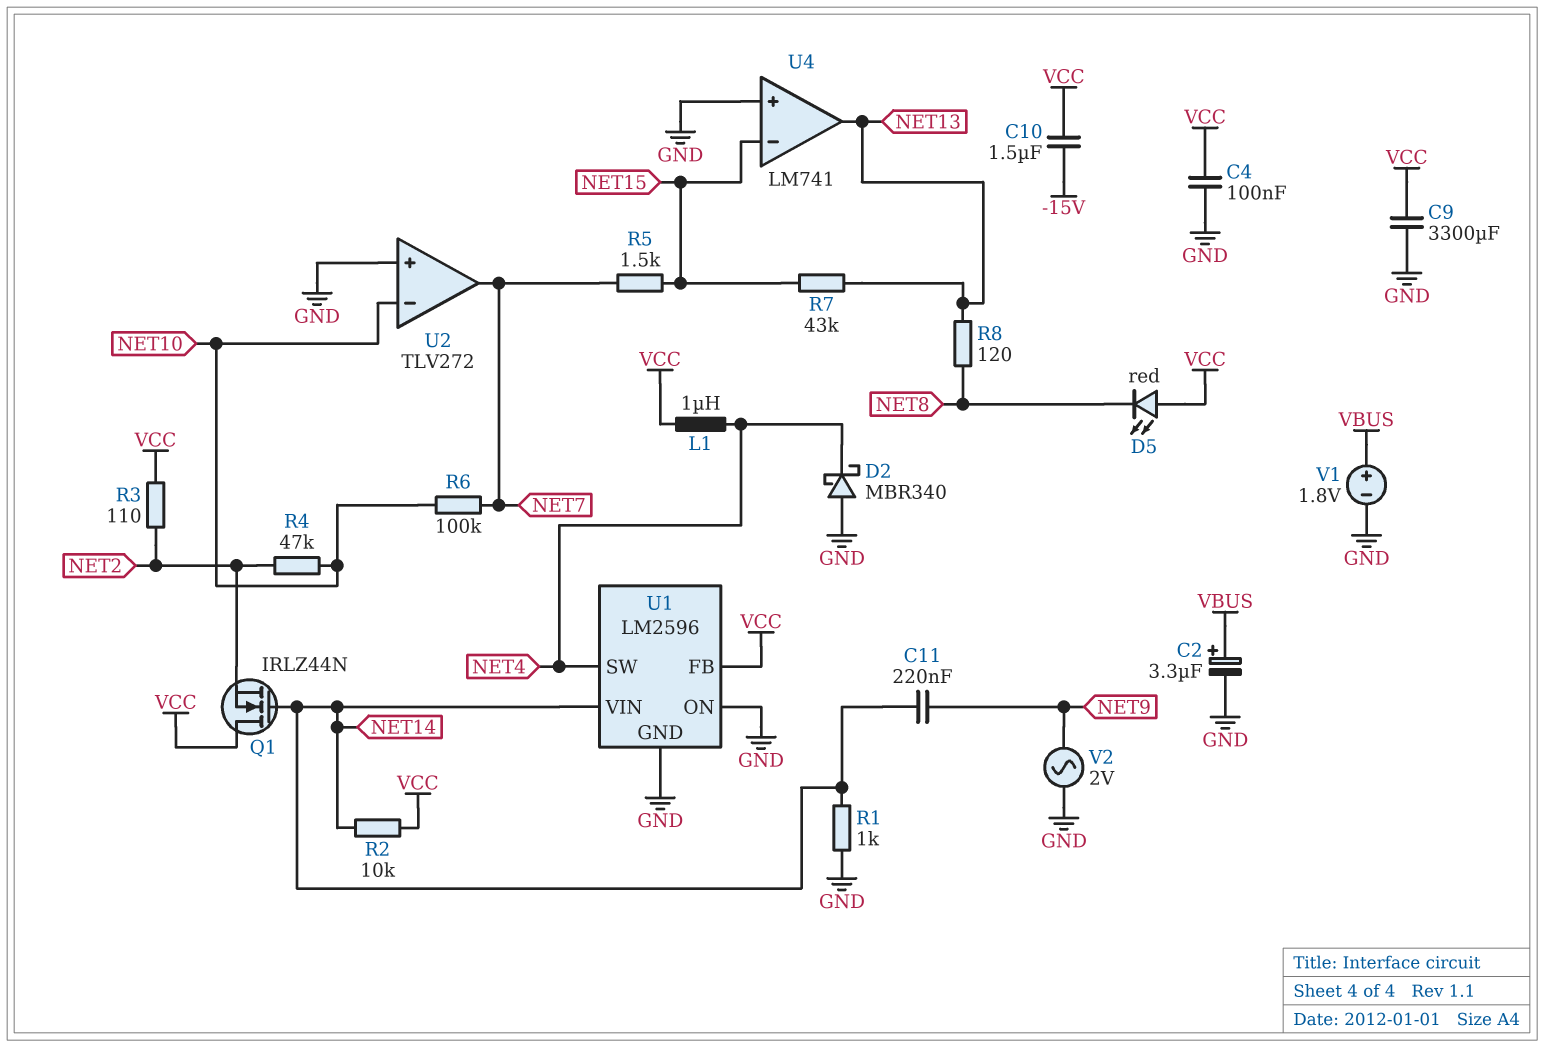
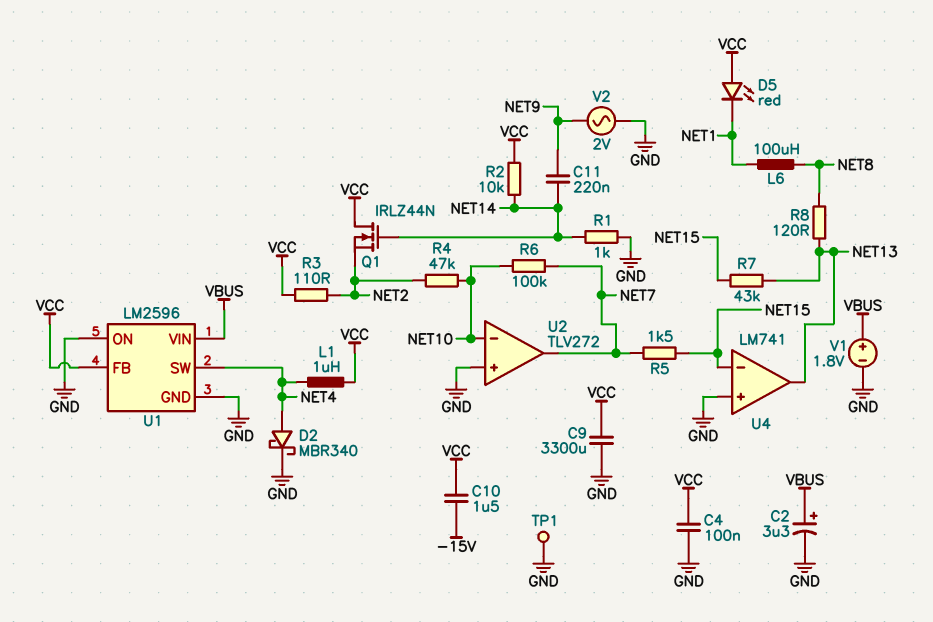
D2: schottky MBR340 (A GND, K NET4) -> schottky MBR340 (A NET4, K GND)
D5: LED red (A VCC, K NET8) -> LED red (A VCC, K NET1)
L6: none -> 100uH (NET1, NET8)
TP1: none -> test point (GND)
U1 pin VIN: NET14 -> VBUS

